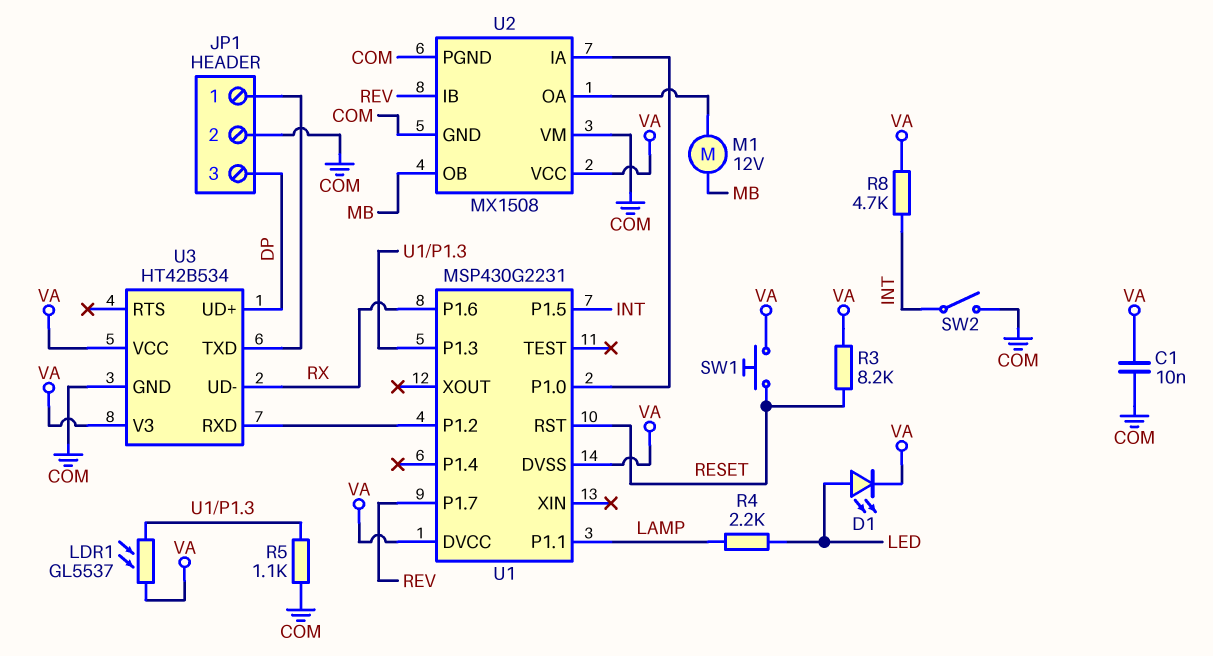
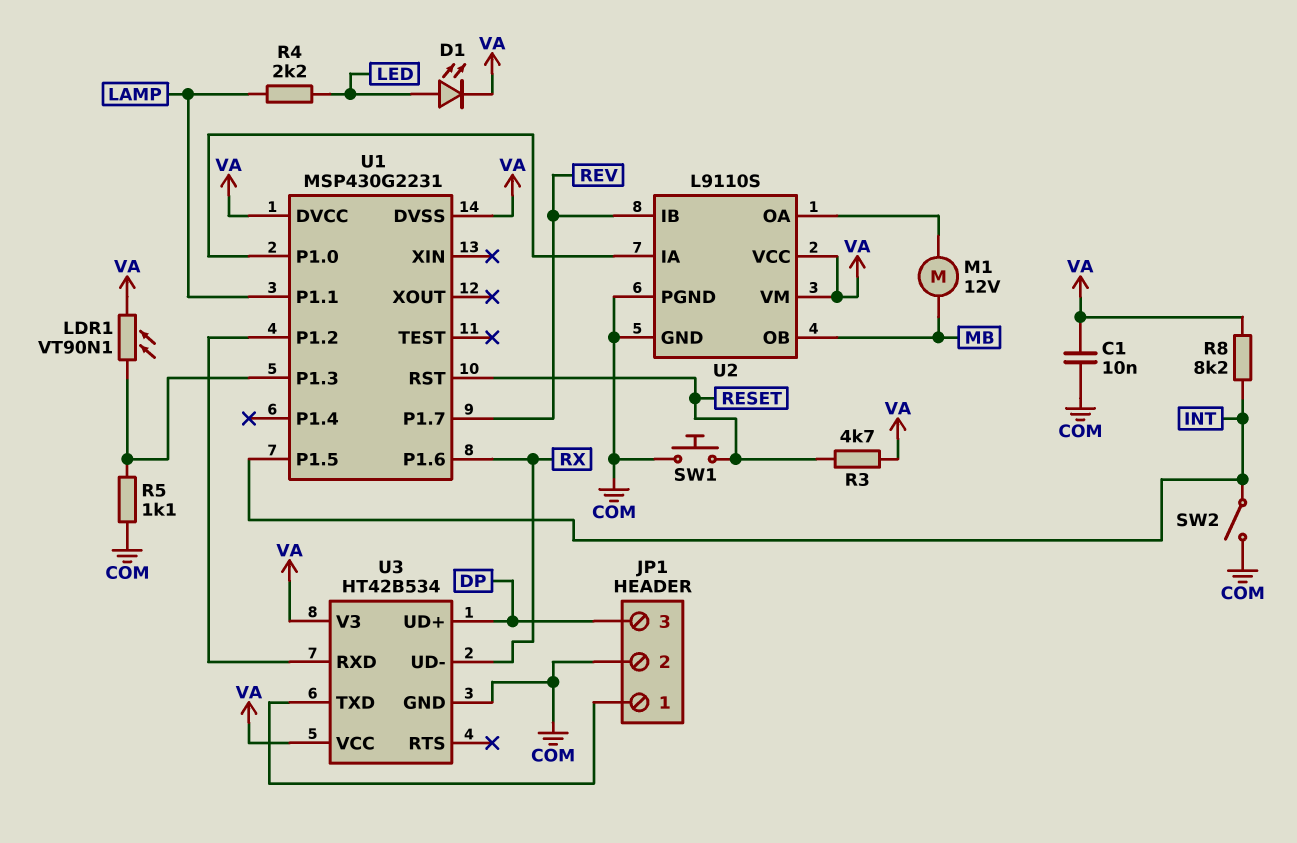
LDR1: GL5537 (U1/P1.3, VA) -> VT90N1 (U1/P1.3, VA)
R3: 8.2k (RESET, VA) -> 4.7k (RESET, VA)
R8: 4.7k (INT, VA) -> 8.2k (INT, VA)
SW1: button (RESET, VA) -> button (COM, RESET)
U2: MX1508 -> L9110S
U2 pin VM: COM -> VA

